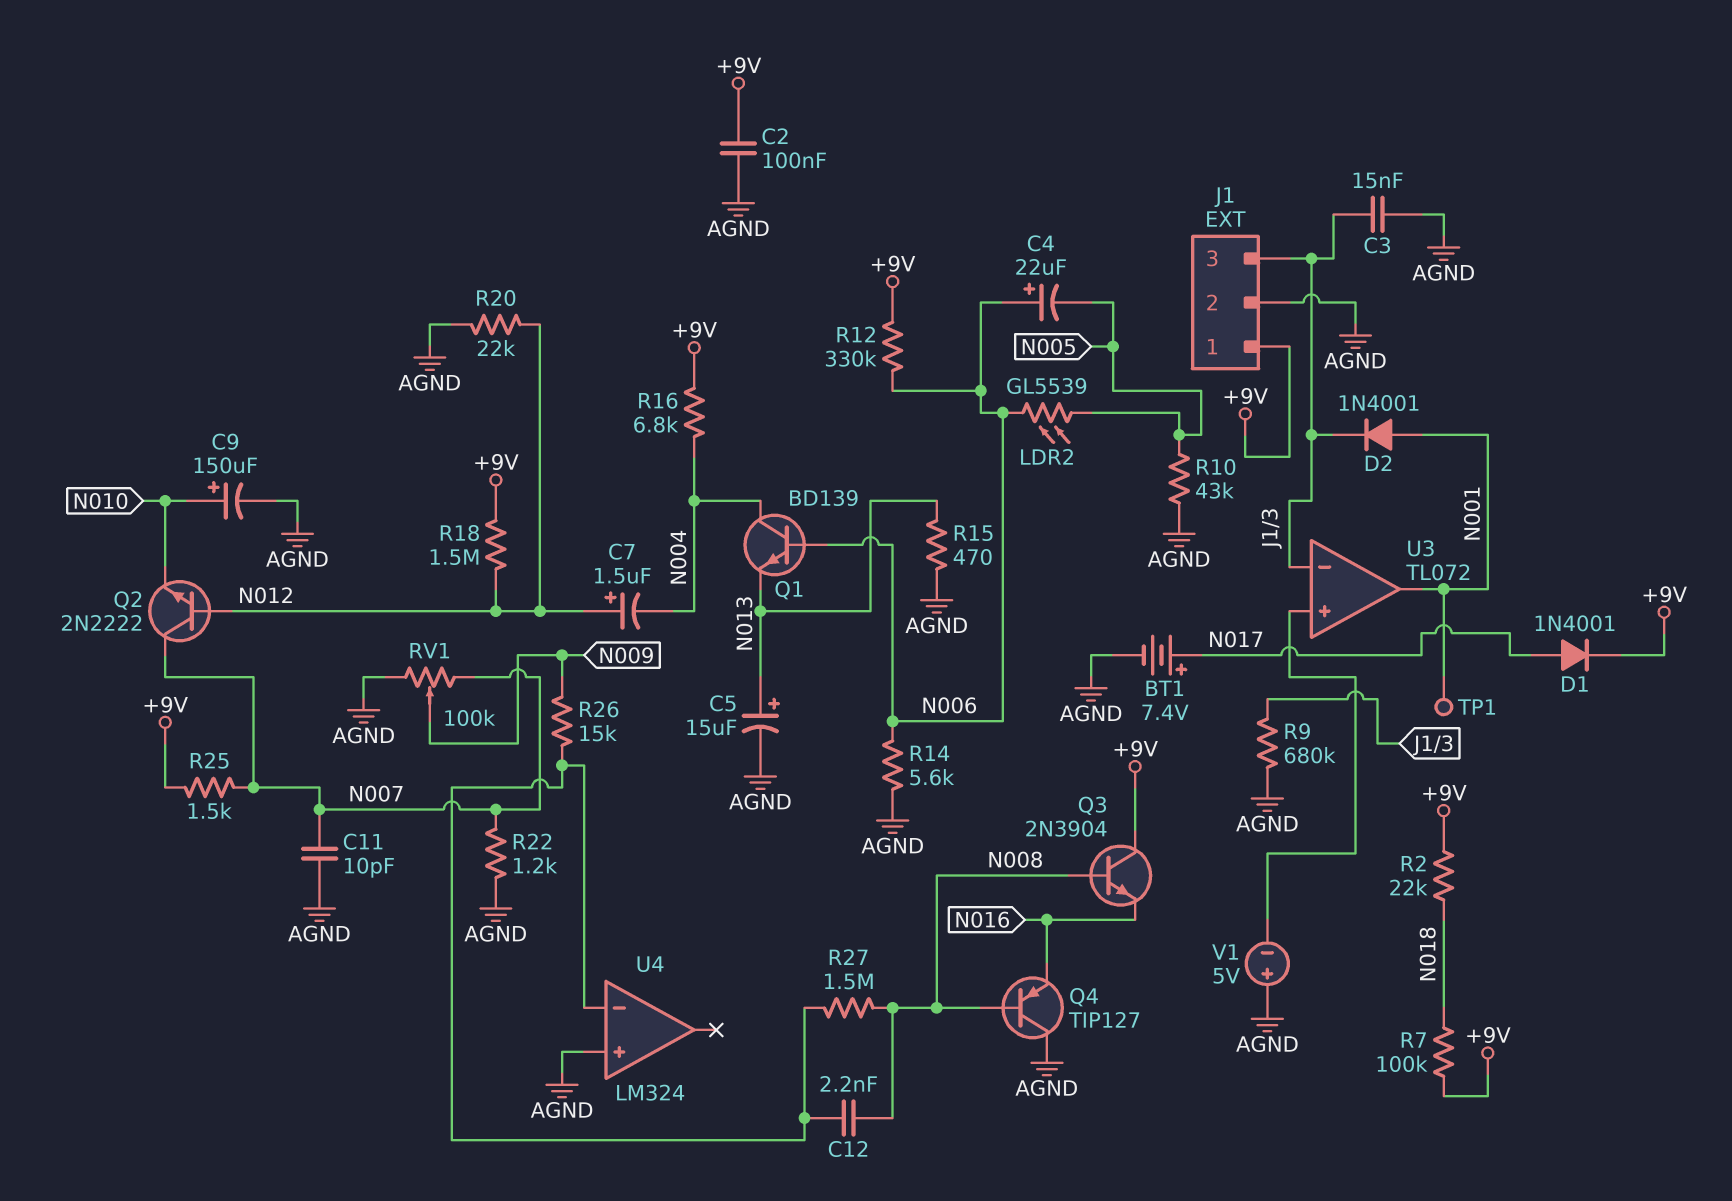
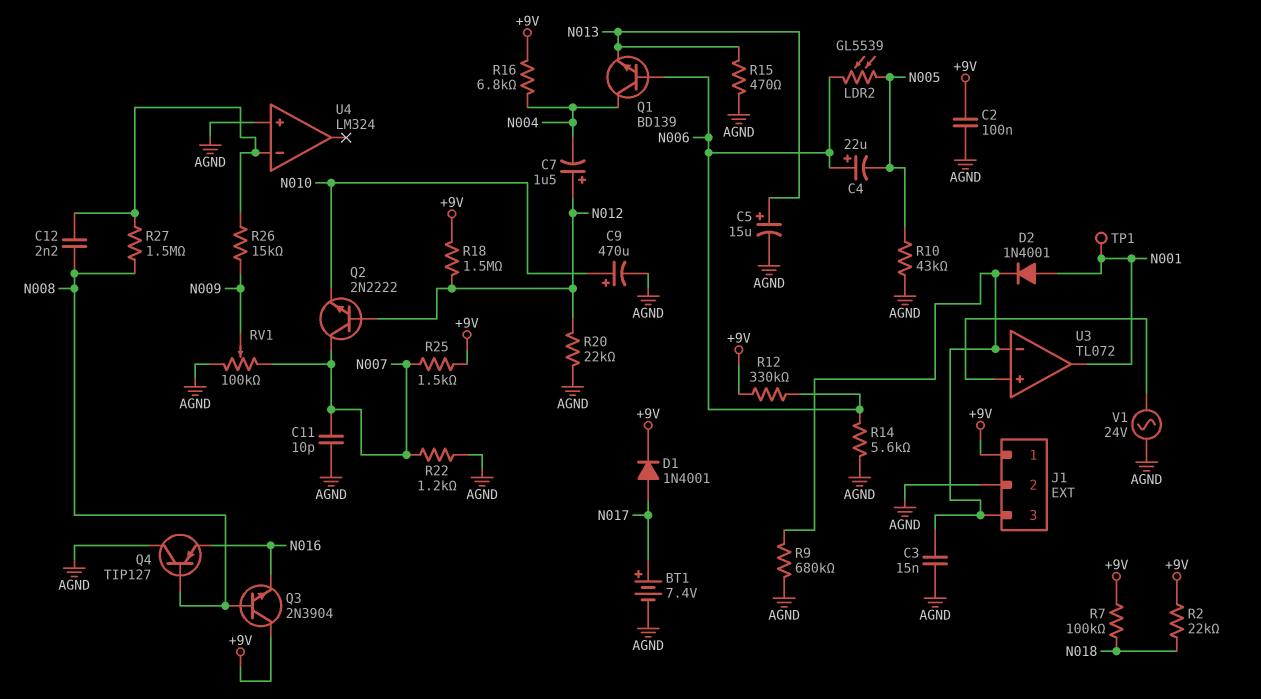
C9: 150uF (plus N010, minus AGND) -> 470uF (plus N010, minus AGND)
V1: 5V (plus AGND, minus U3/in+) -> AC 24V (AGND, U3/in+)

